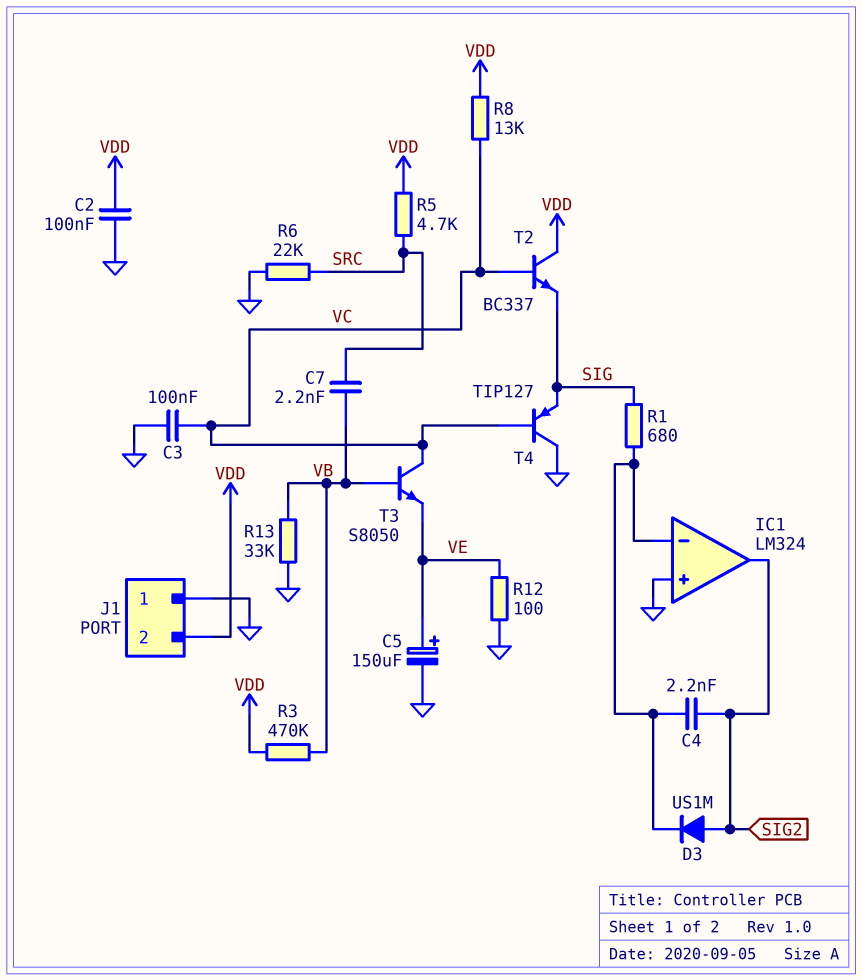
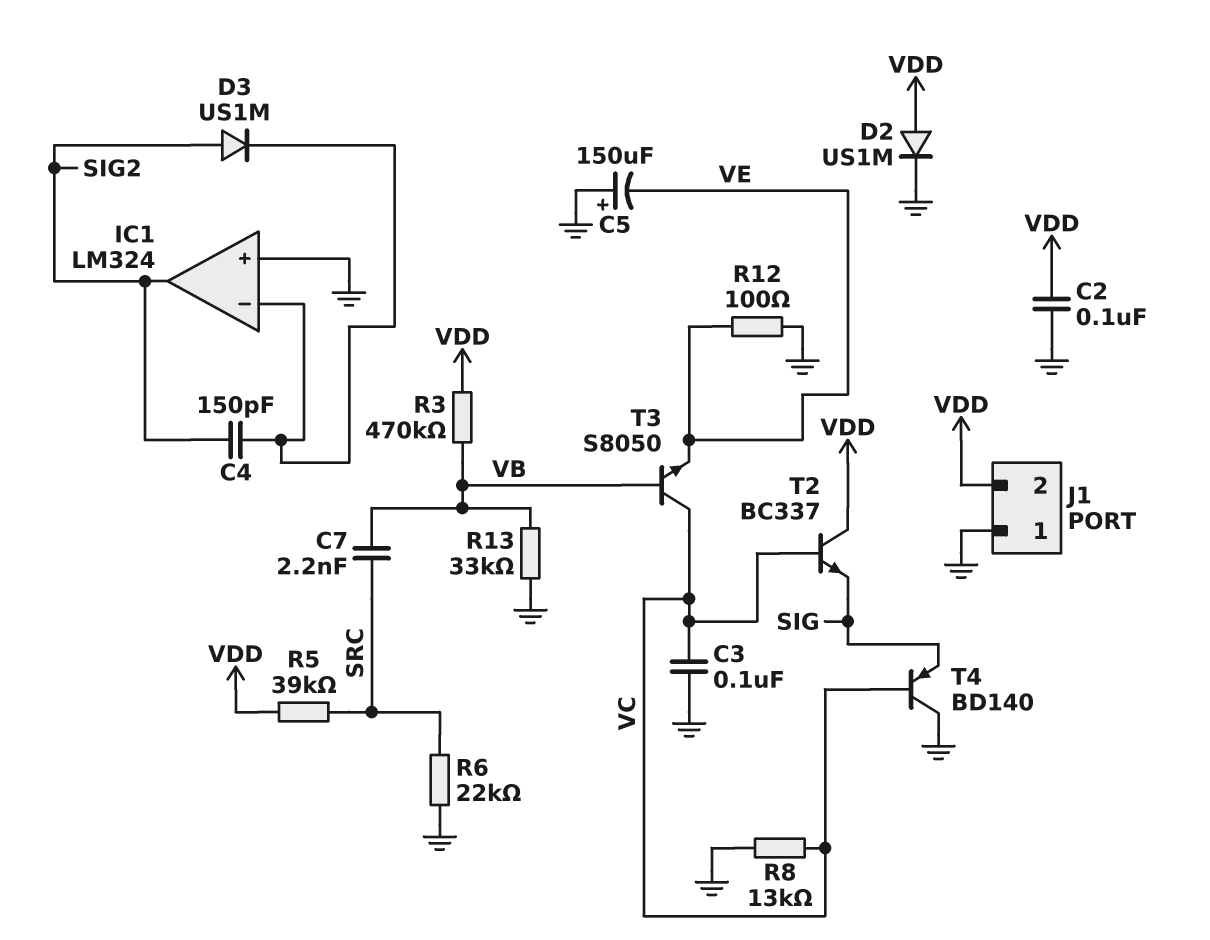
C4: 2.2nF (IC1/in-, SIG2) -> 150pF (IC1/in-, SIG2)
C5: 150uF (plus VE, minus GND) -> 150uF (plus GND, minus VE)
D2: none -> diode US1M (A VDD, K GND)
R1: 680 (IC1/in-, SIG) -> none
R5: 4.7k (SRC, VDD) -> 39k (SRC, VDD)
R8: 13k (VC, VDD) -> 13k (GND, VC)
T4: PNP TIP127 (B VC, C GND, E SIG) -> PNP BD140 (B VC, C GND, E SIG)

